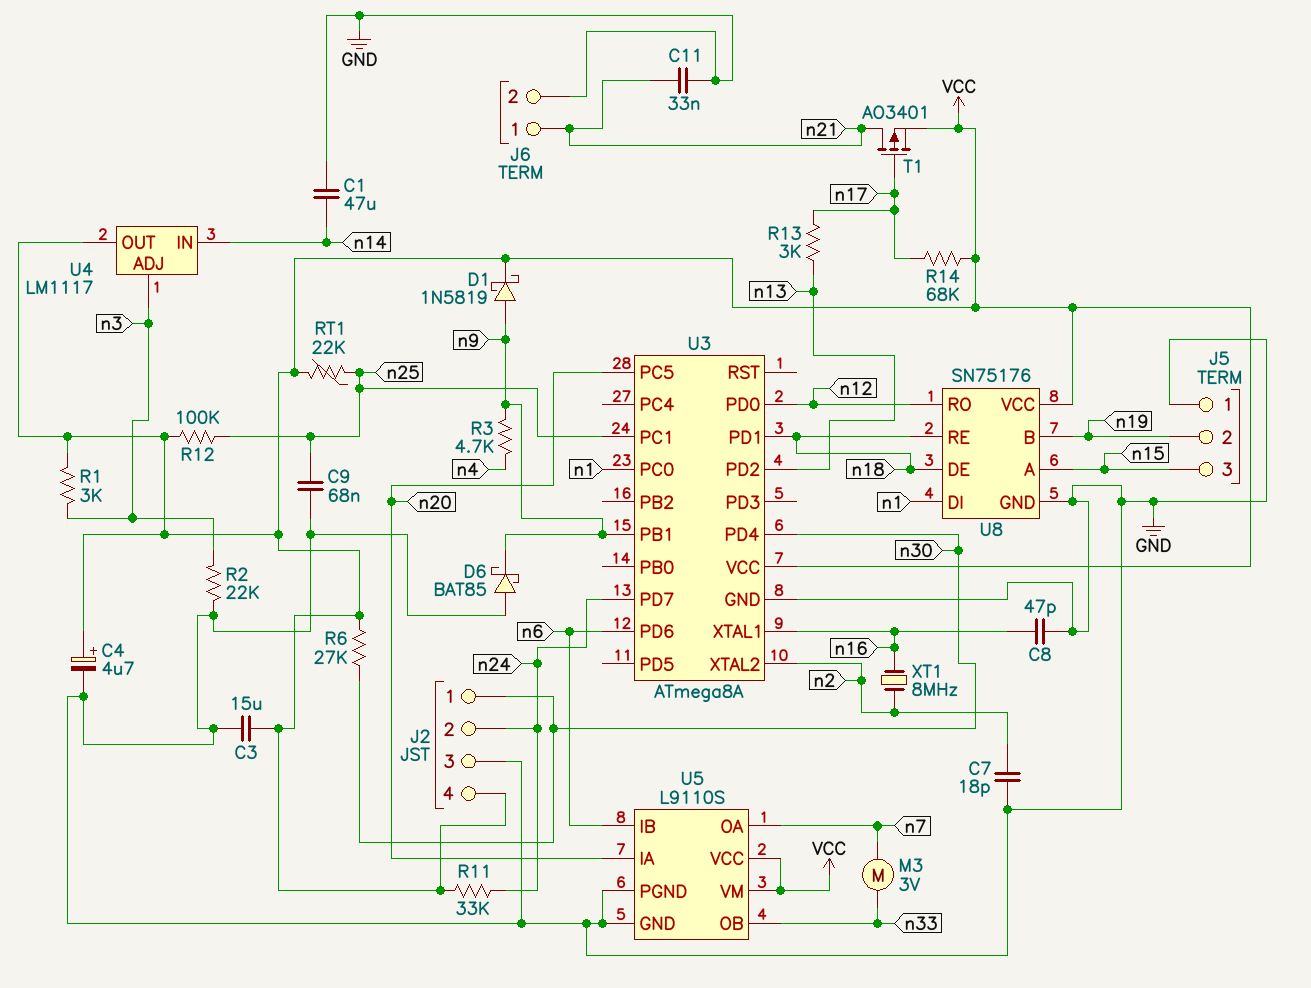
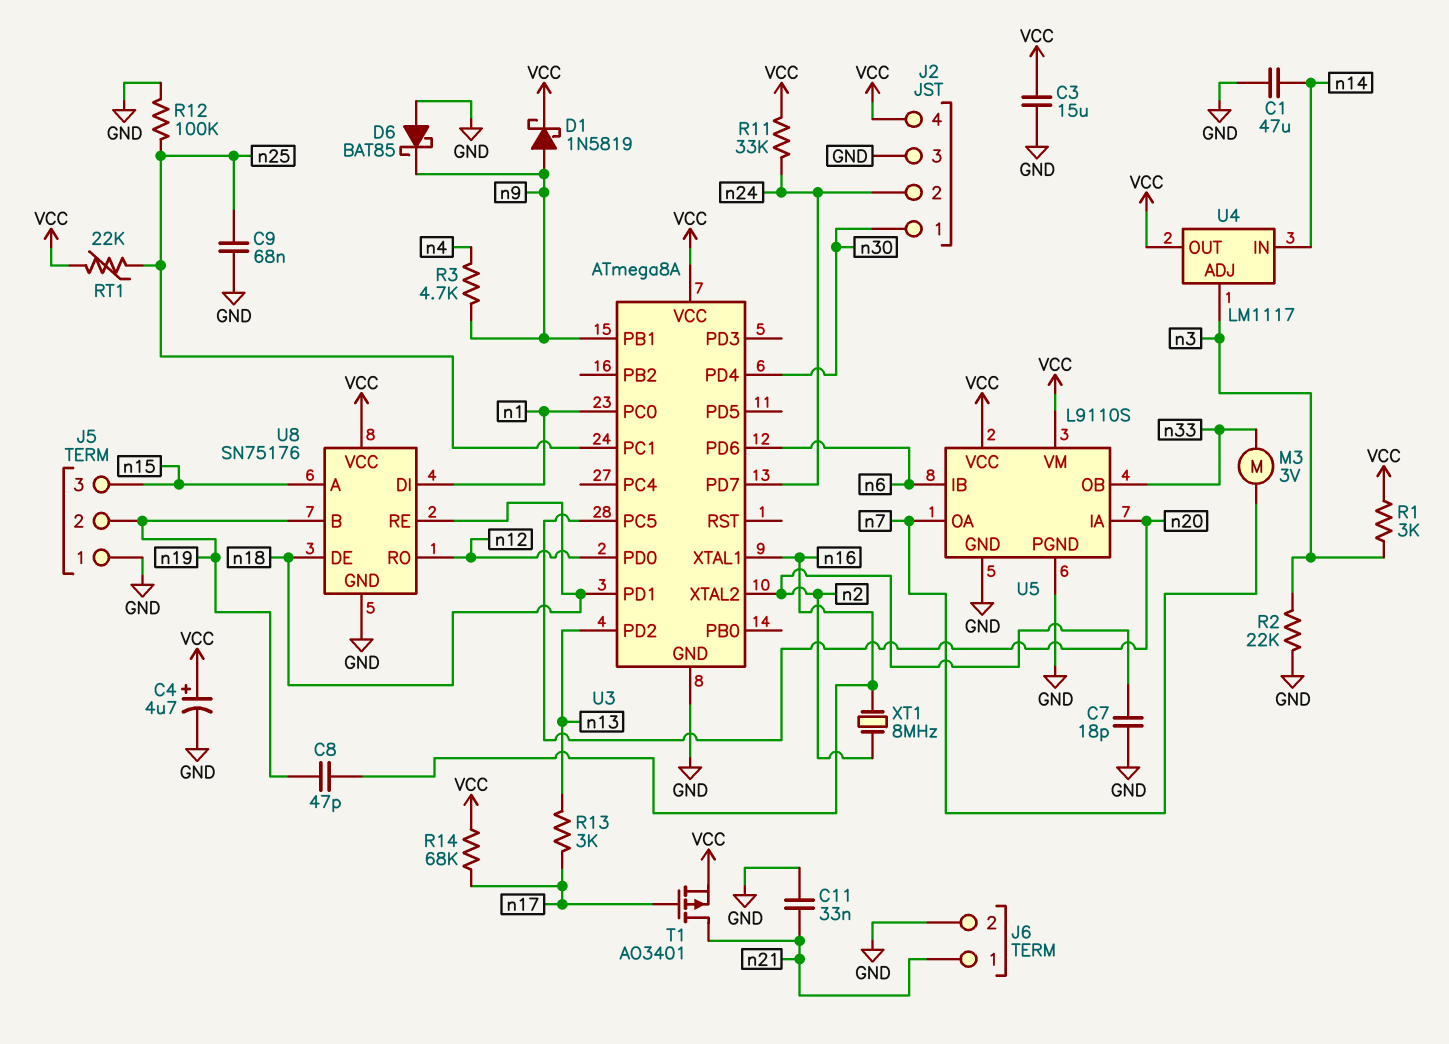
C8: 47pF (GND, n16) -> 47pF (n16, n19)
R6: 27k (VCC, n30) -> none
R12: 100k (VCC, n25) -> 100k (GND, n25)

